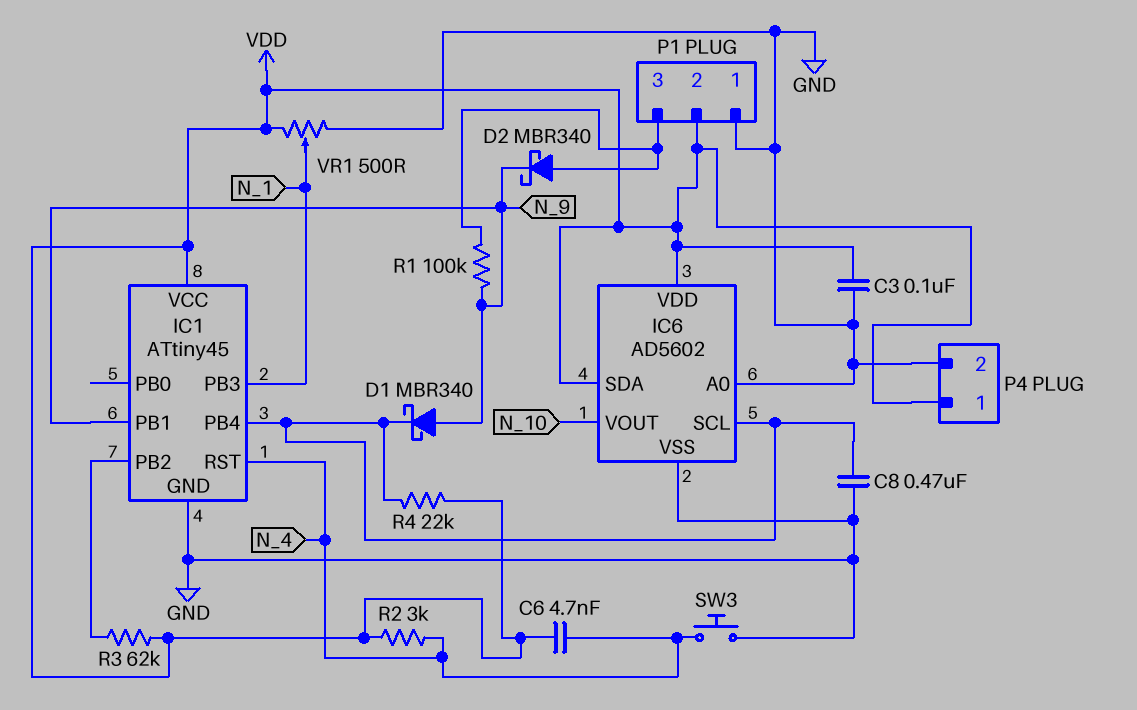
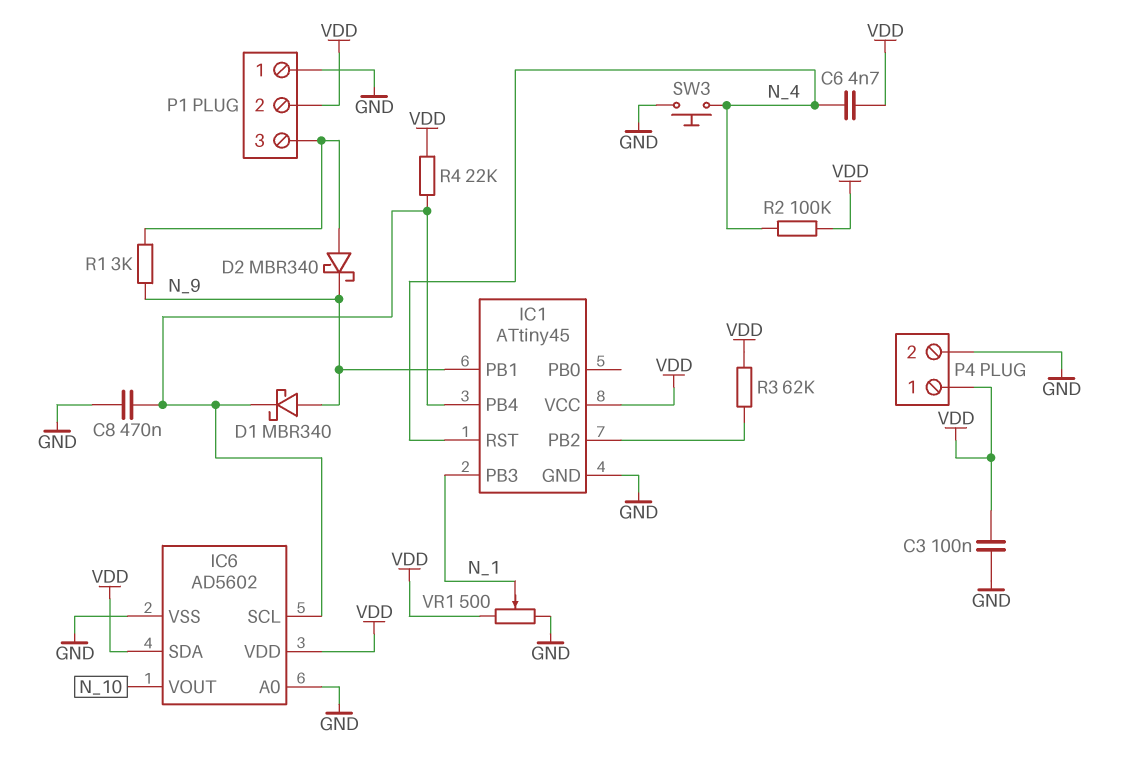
R1: 100k (N_9, P1/3) -> 3k (N_9, P1/3)
R2: 3k (N_4, VDD) -> 100k (N_4, VDD)

